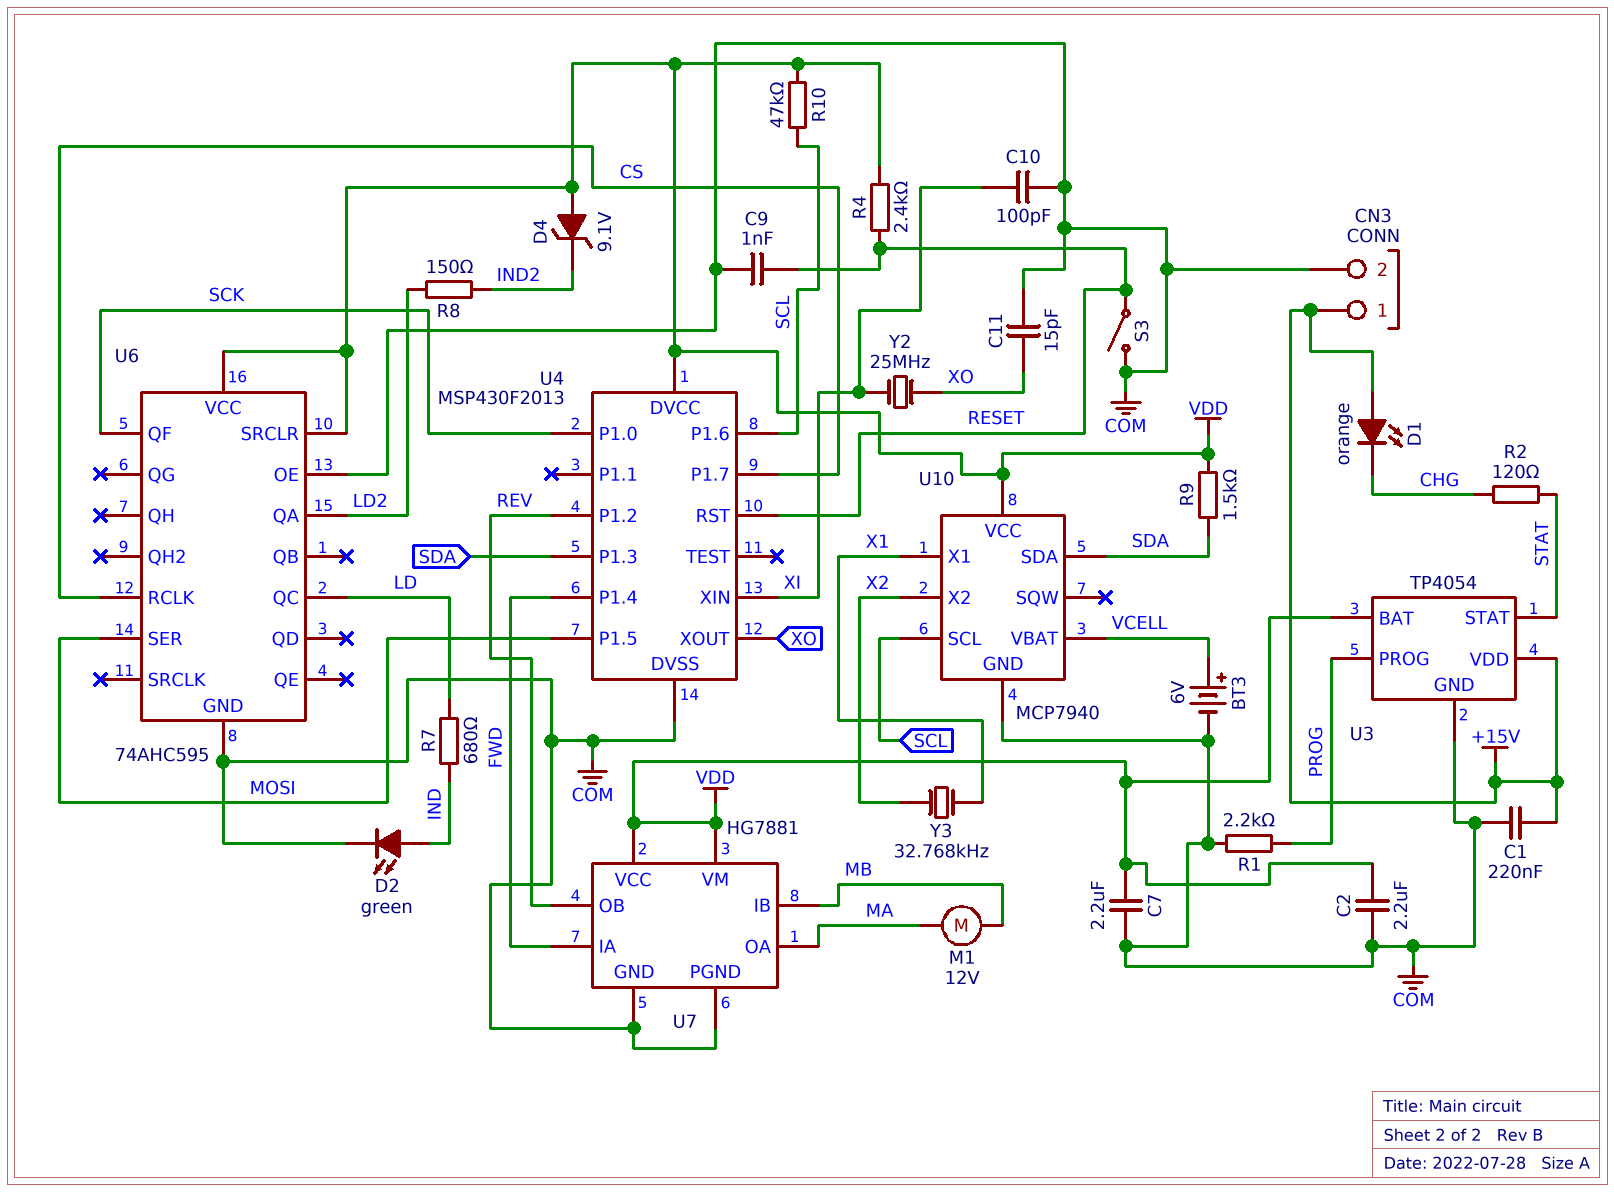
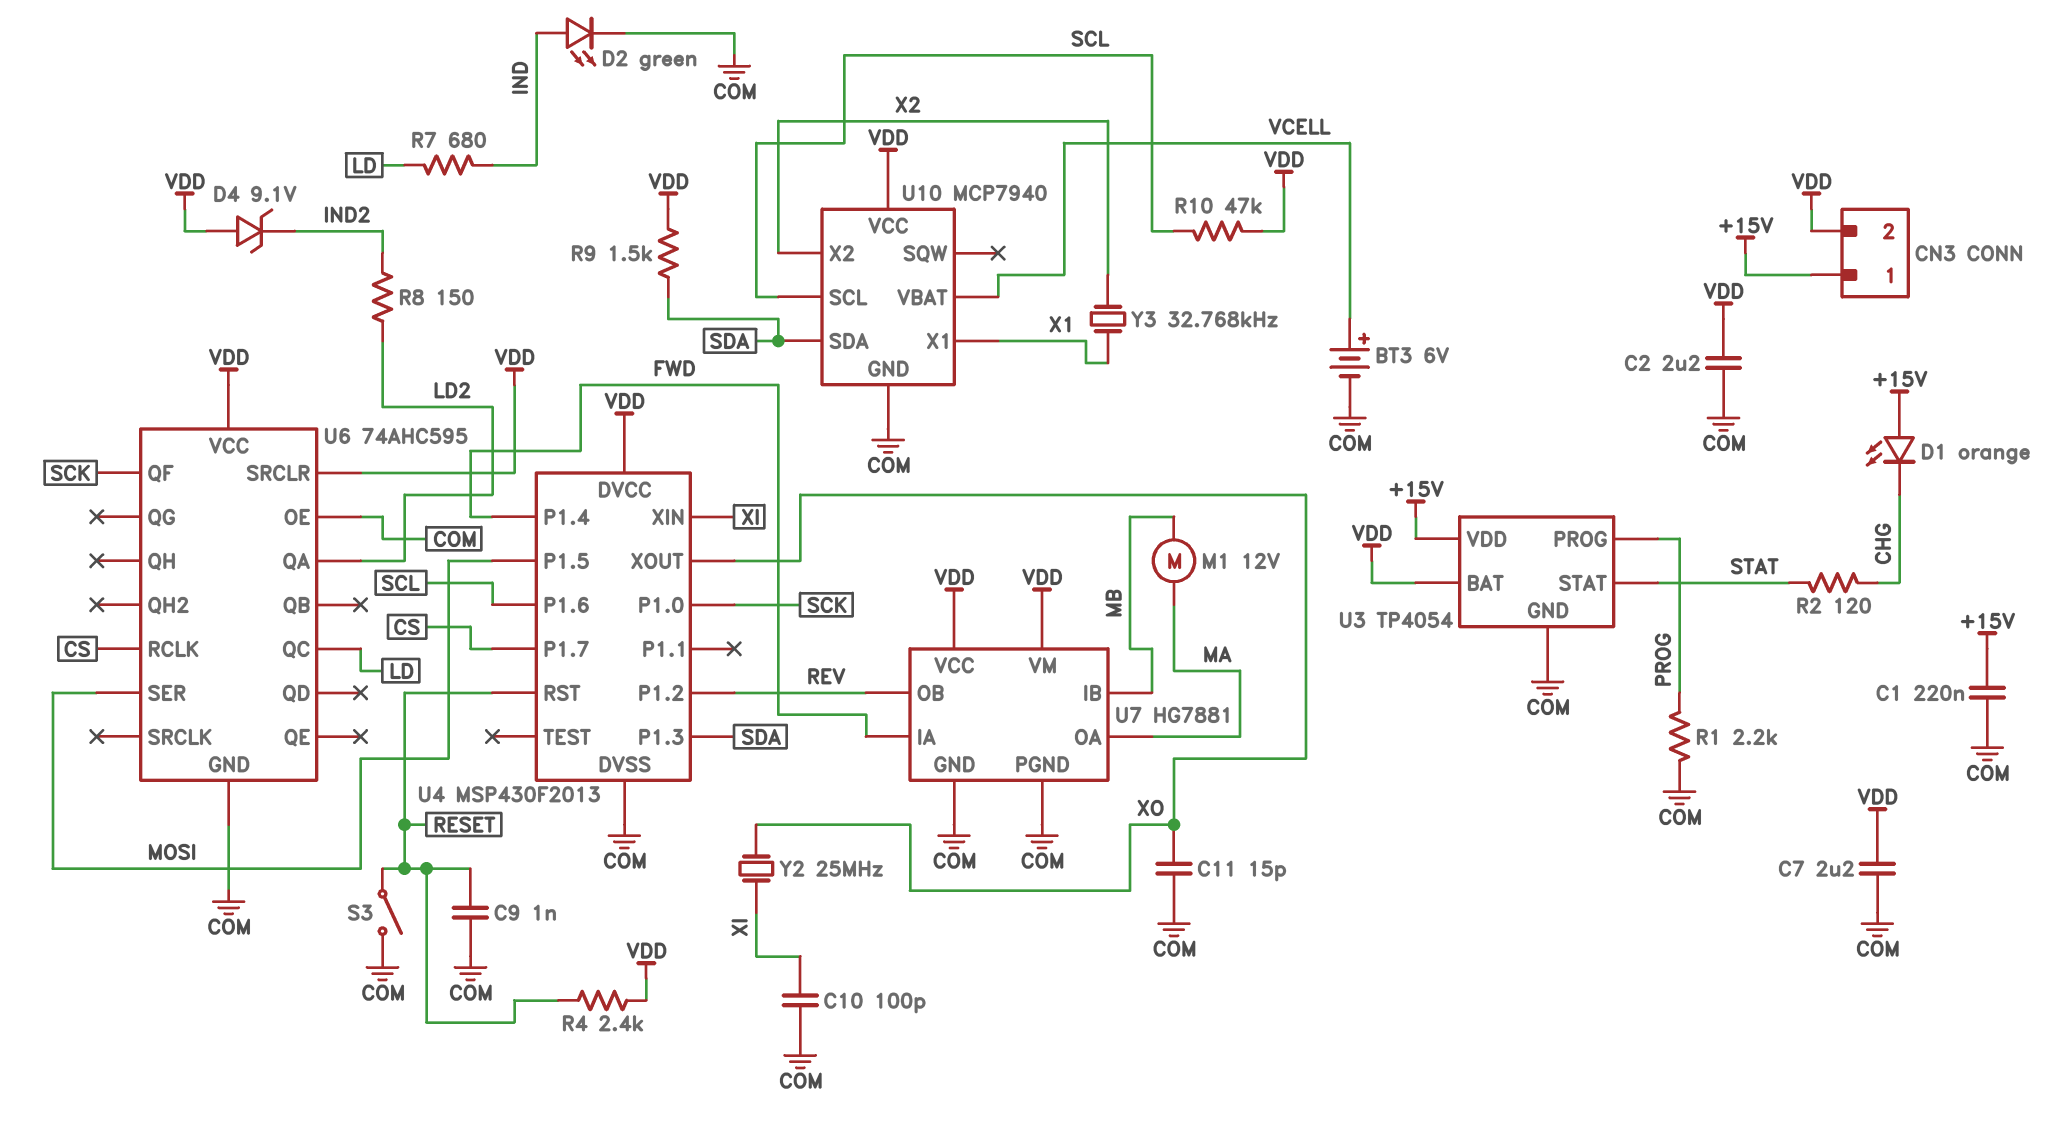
CN3 pin 2: COM -> VDD

